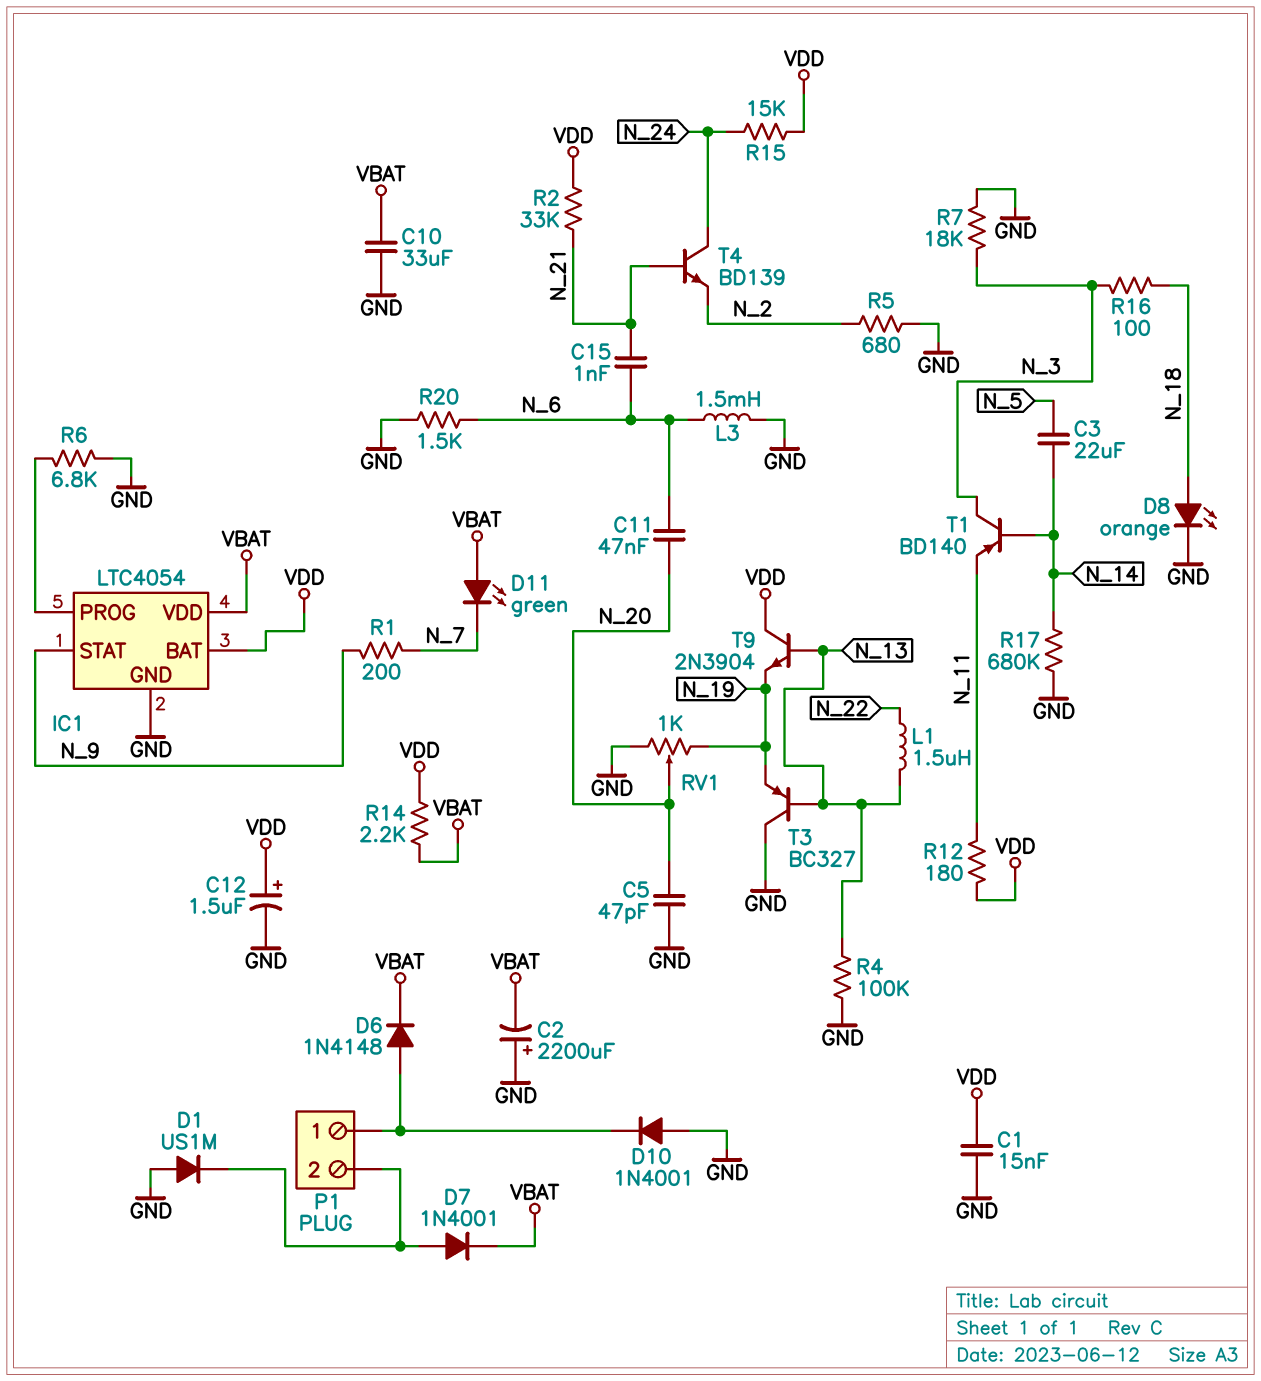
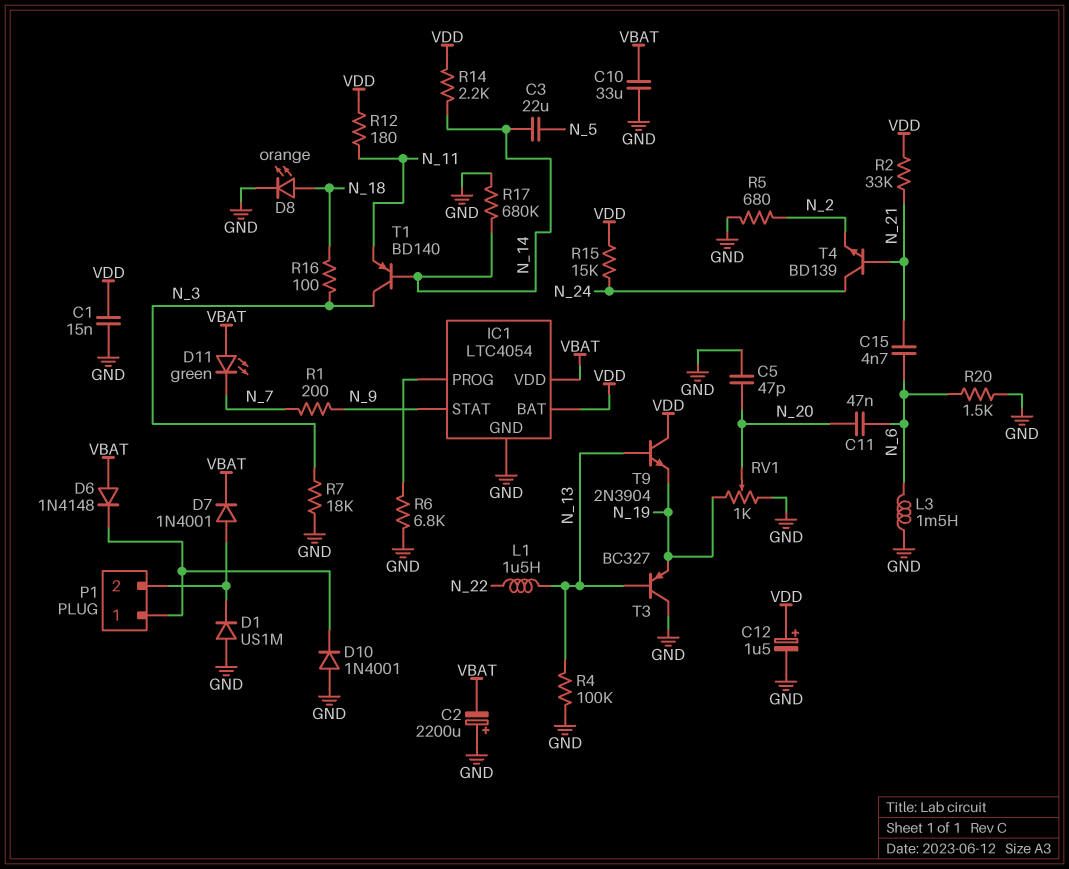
C15: 1nF (N_6, N_21) -> 4.7nF (N_6, N_21)
D6: diode 1N4148 (A P1/1, K VBAT) -> diode 1N4148 (A VBAT, K P1/1)
R14: 2.2k (VBAT, VDD) -> 2.2k (N_14, VDD)

